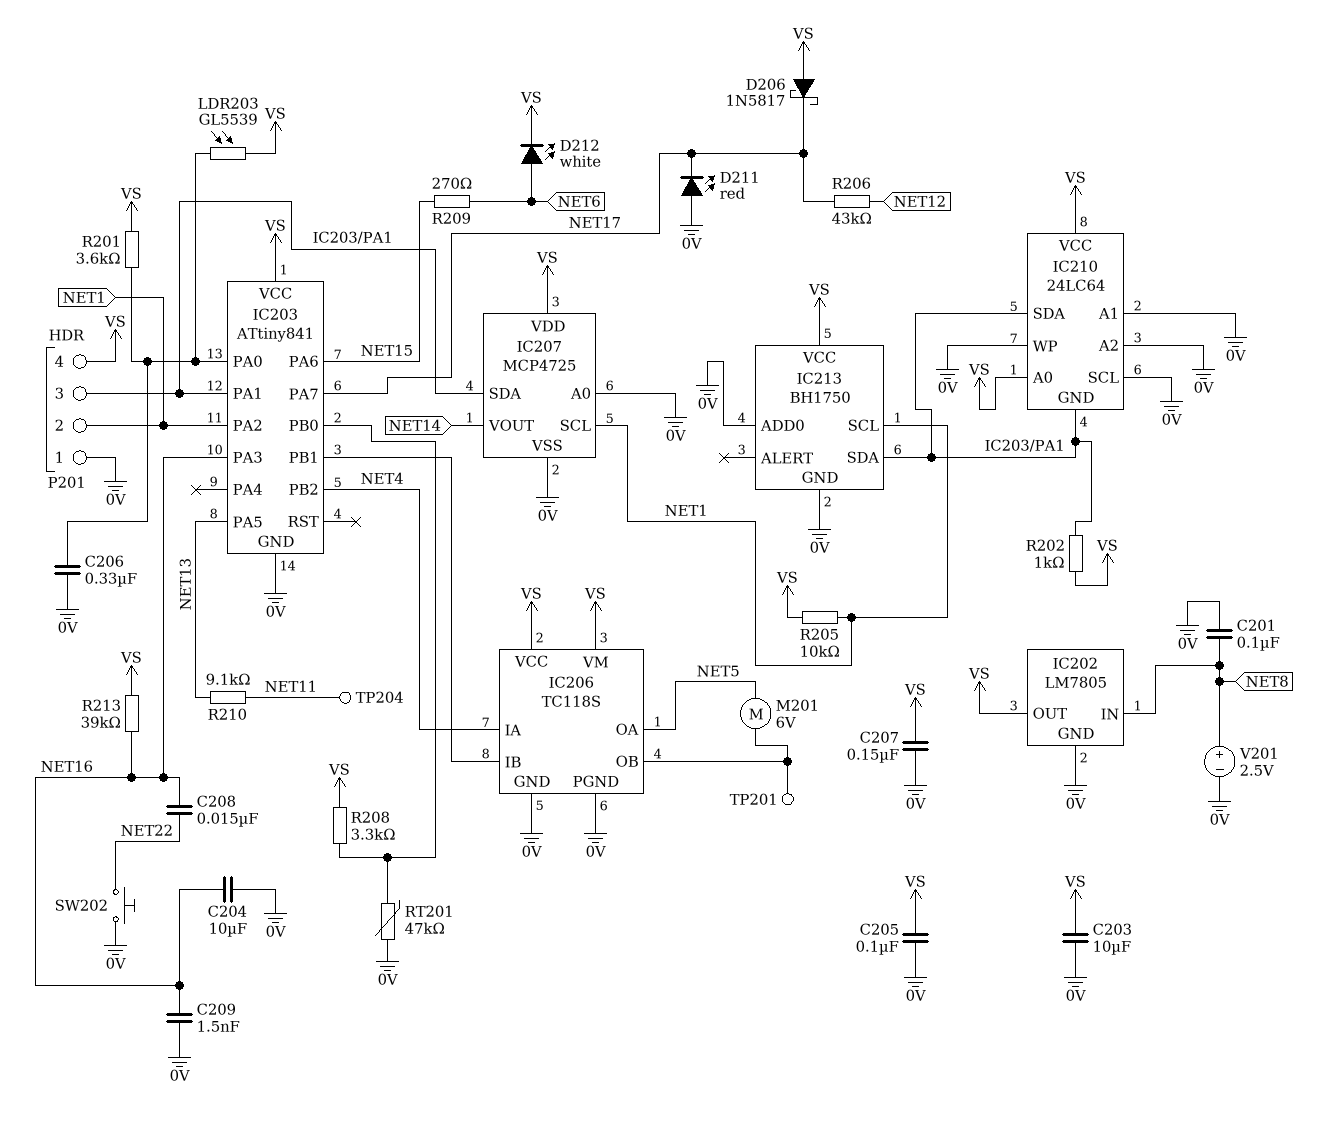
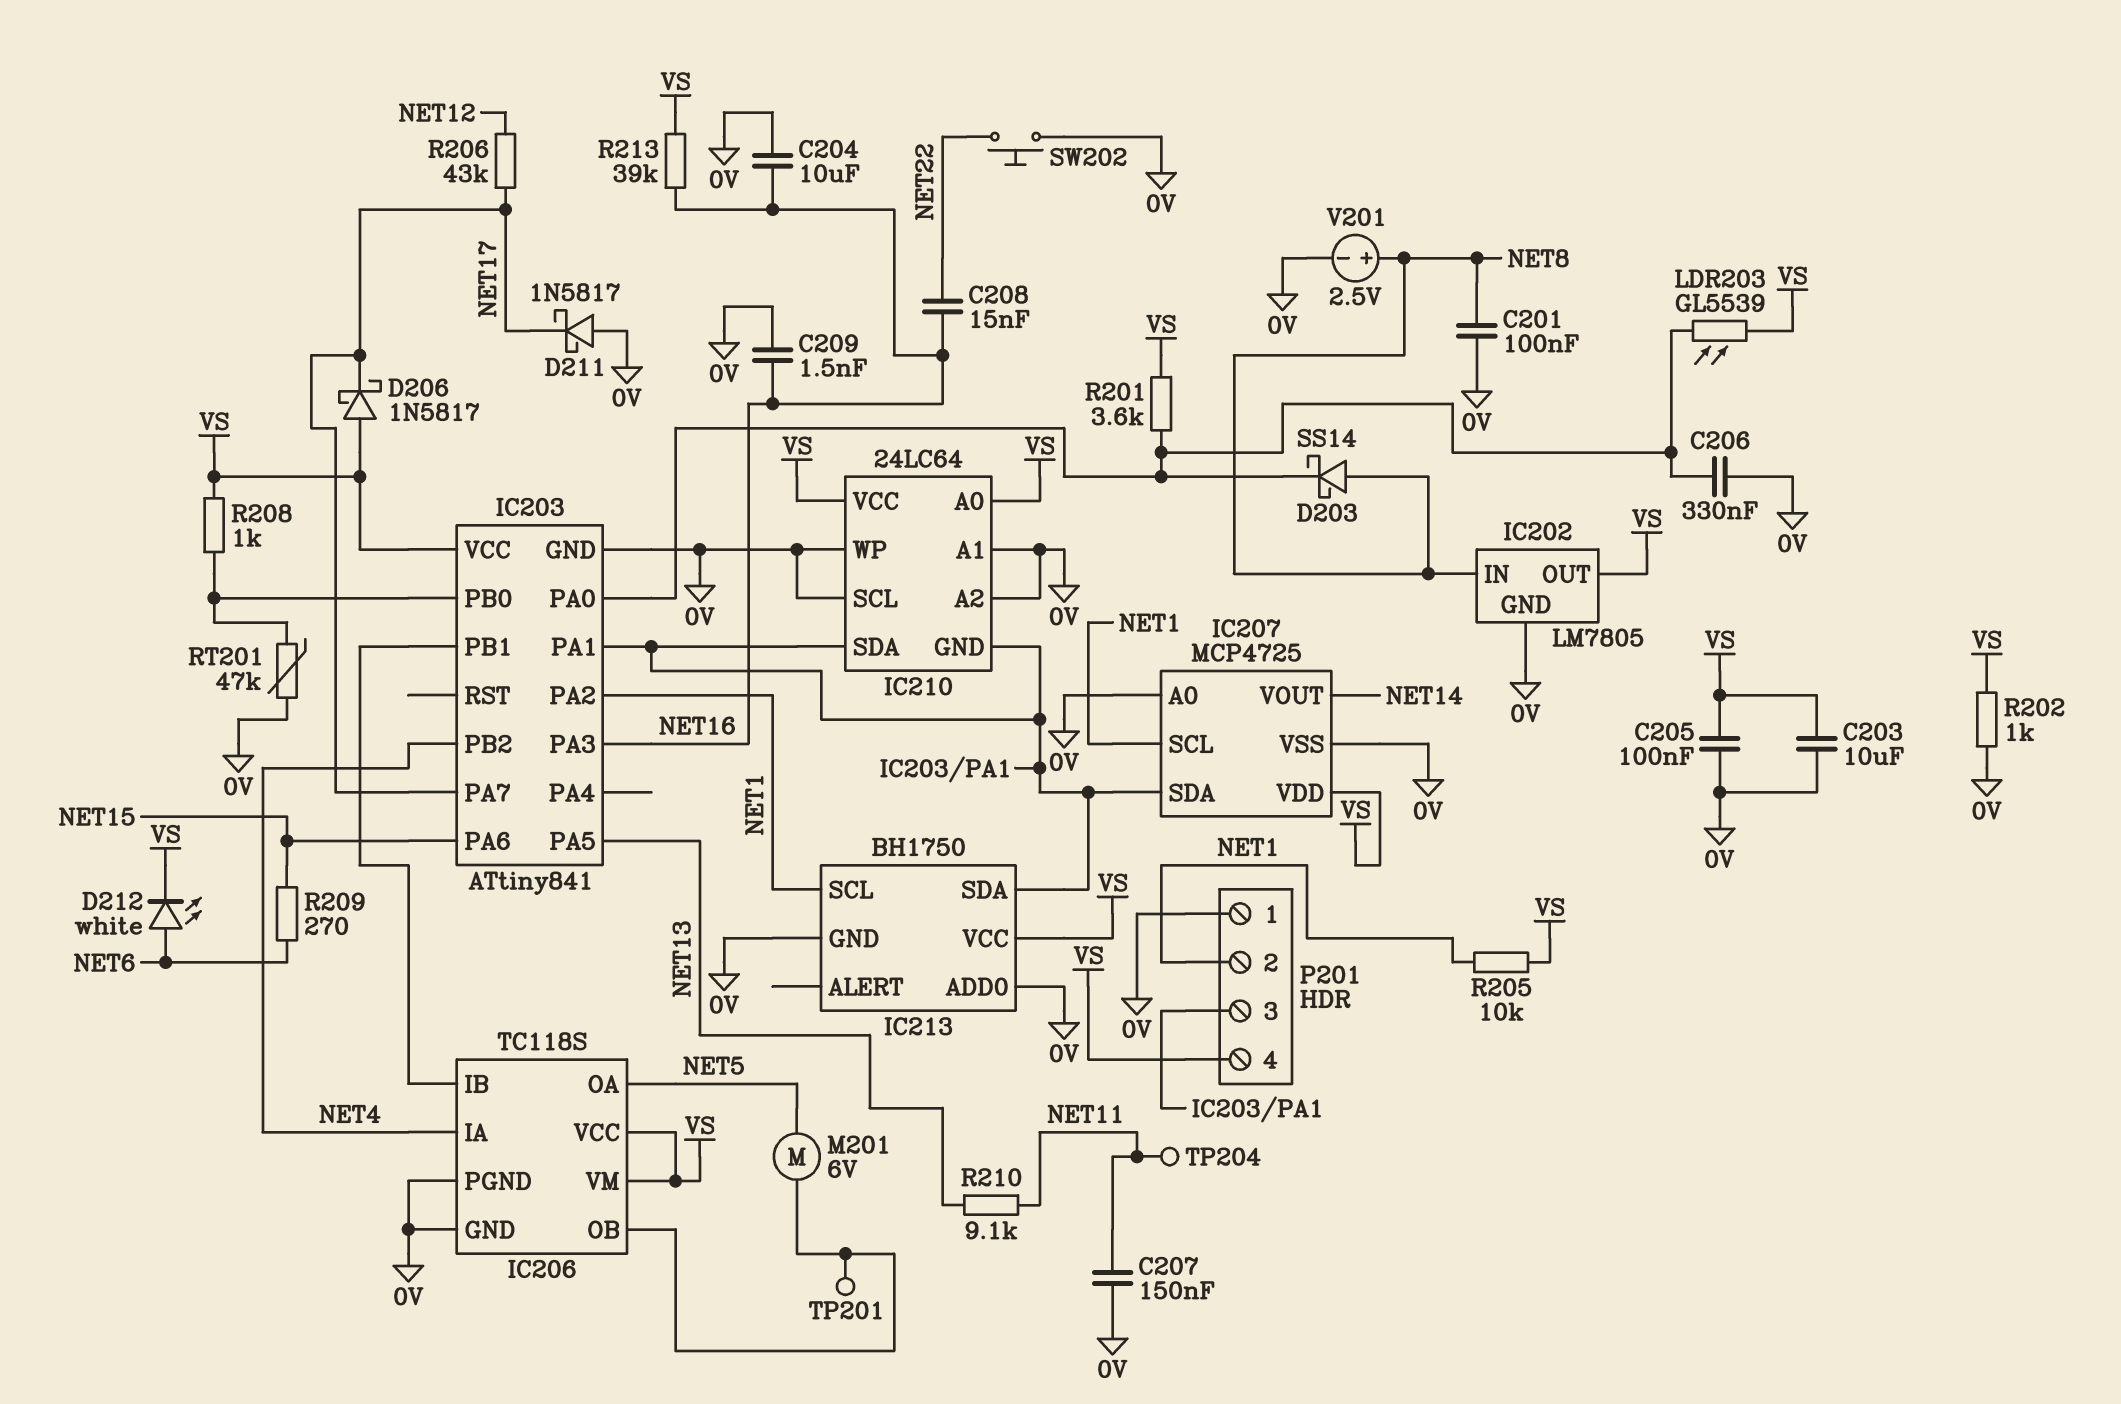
C207: 150nF (0V, VS) -> 150nF (0V, NET11)
D203: none -> schottky SS14 (A NET8, K IC203/PA0)
D211: LED red (A 0V, K NET17) -> schottky 1N5817 (A 0V, K NET17)
R202: 1k (IC203/PA1, VS) -> 1k (0V, VS)
R208: 3.3k (IC203/PB0, VS) -> 1k (IC203/PB0, VS)

